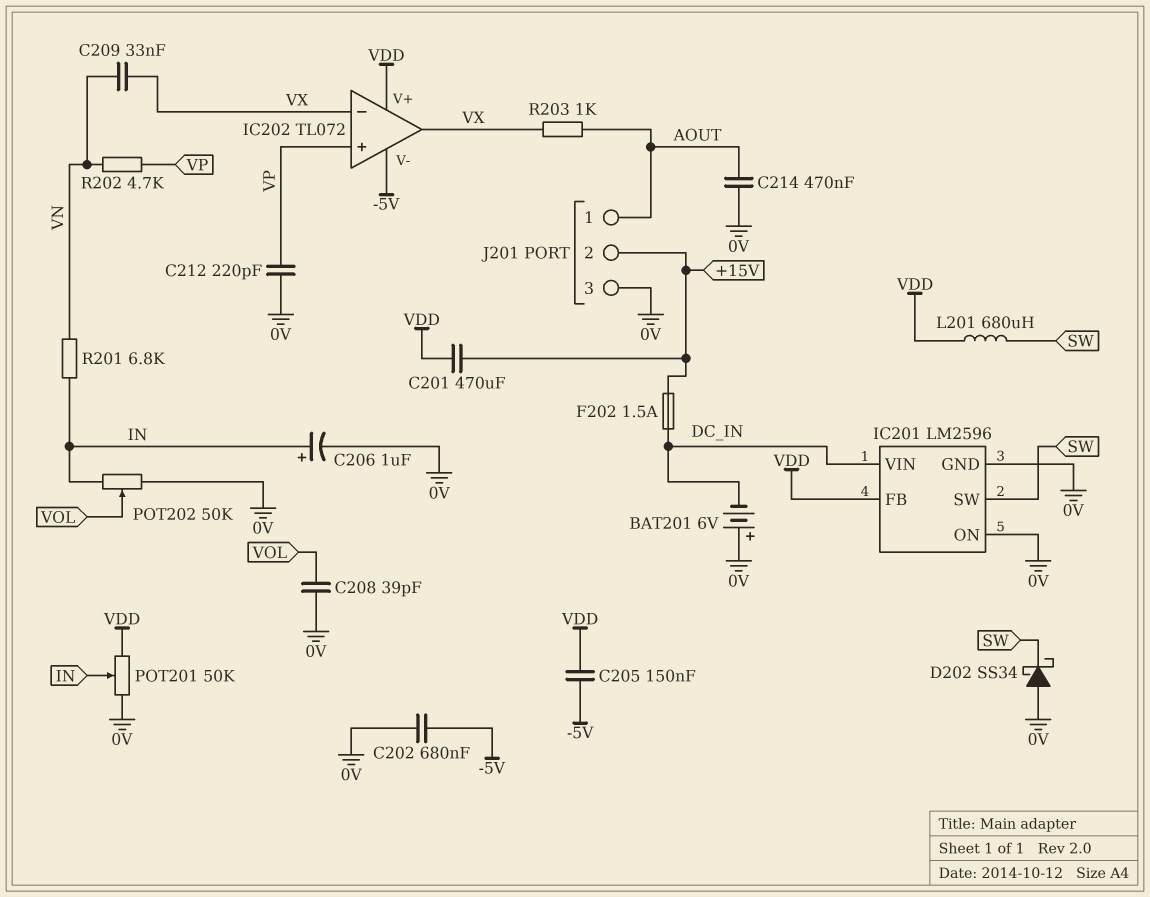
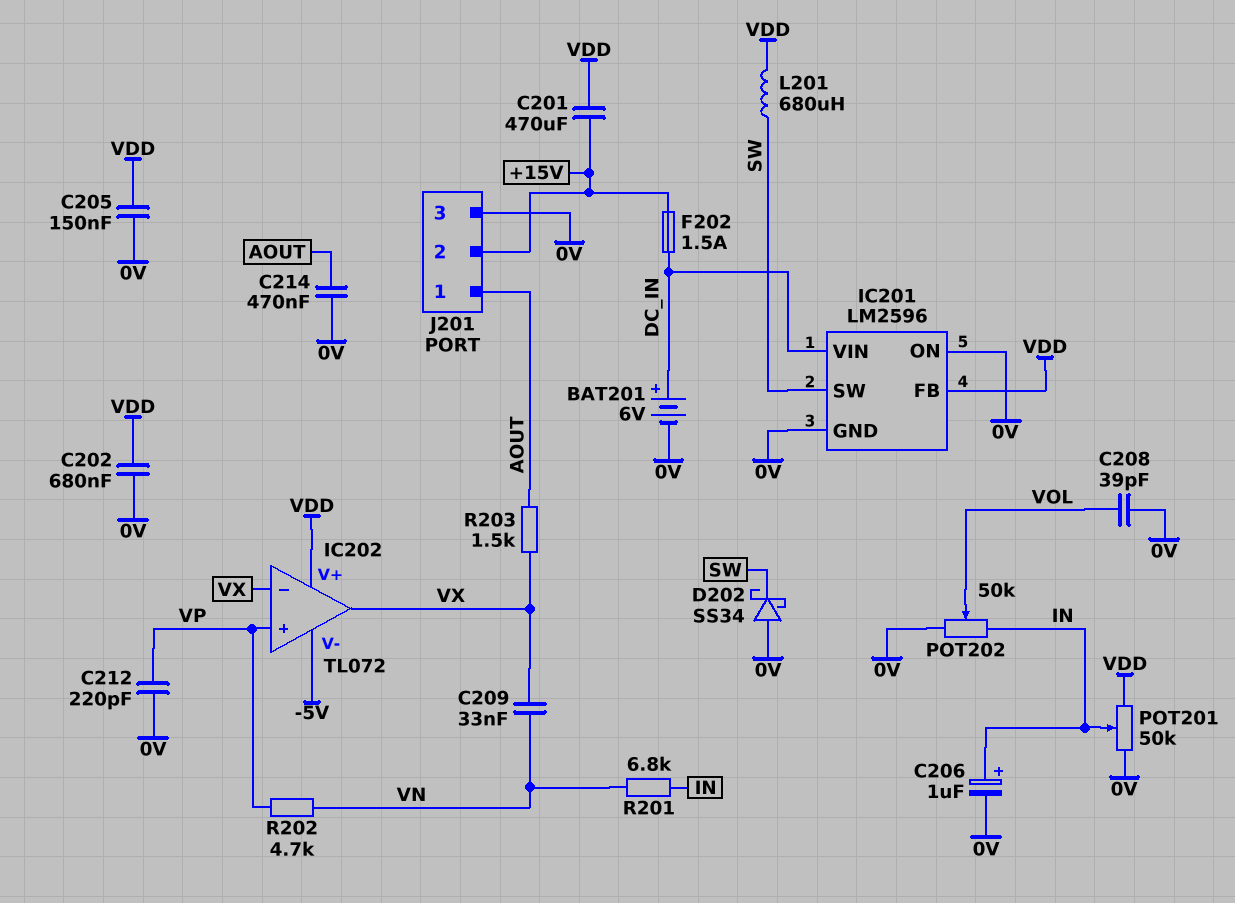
BAT201: 6V (plus 0V, minus DC_IN) -> 6V (plus DC_IN, minus 0V)
C202: 680nF (-5V, 0V) -> 680nF (0V, VDD)
C205: 150nF (-5V, VDD) -> 150nF (0V, VDD)
R203: 1k (AOUT, VX) -> 1.5k (AOUT, VX)

